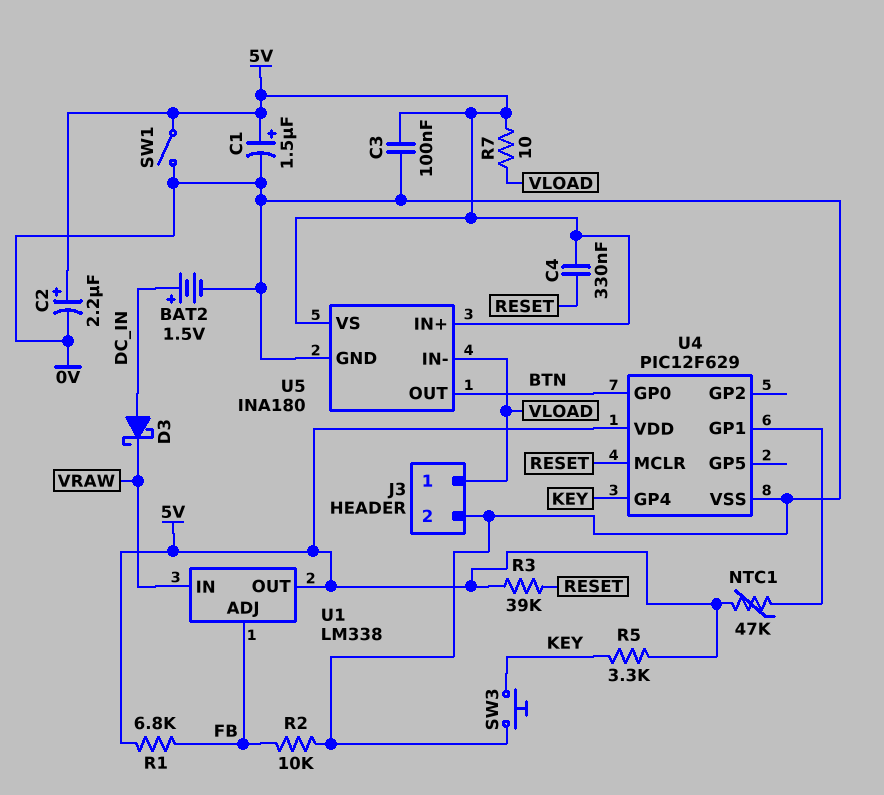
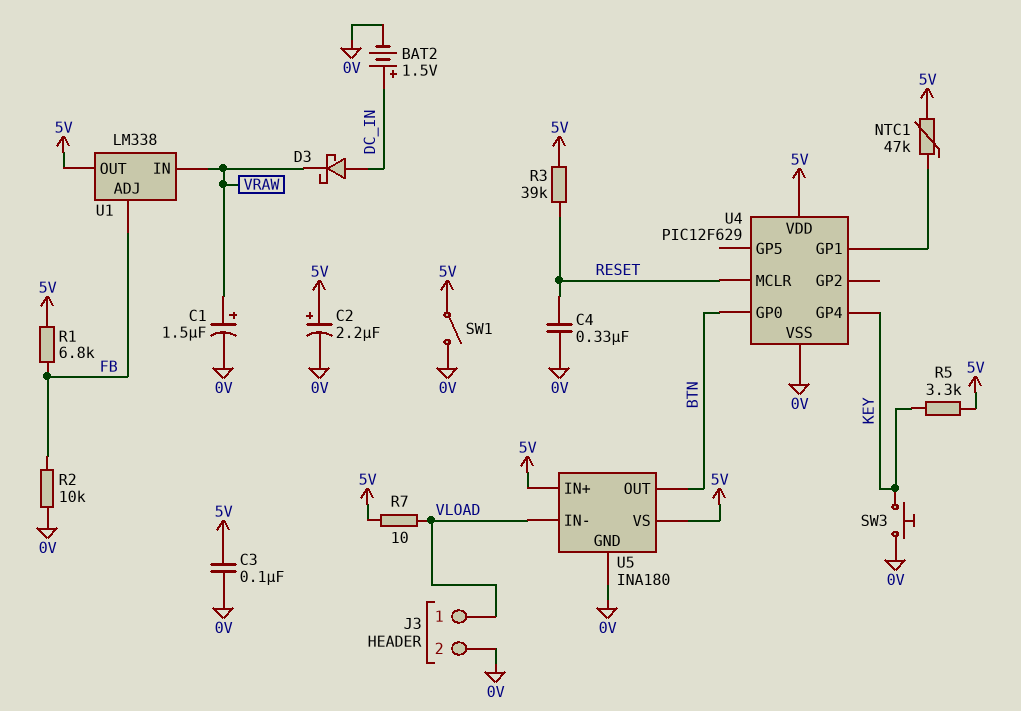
C1: 1.5uF (plus 5V, minus 0V) -> 1.5uF (plus VRAW, minus 0V)
C4: 330nF (5V, RESET) -> 330nF (0V, RESET)

